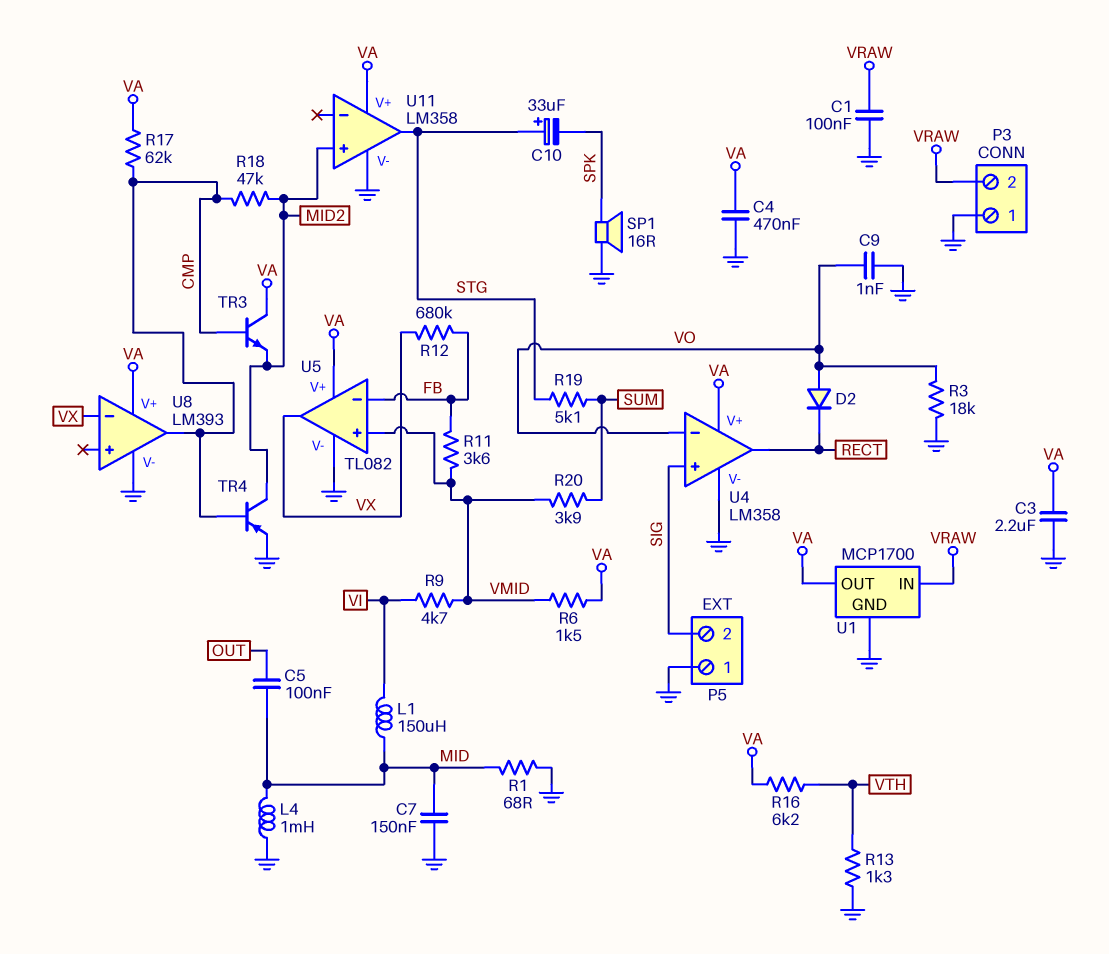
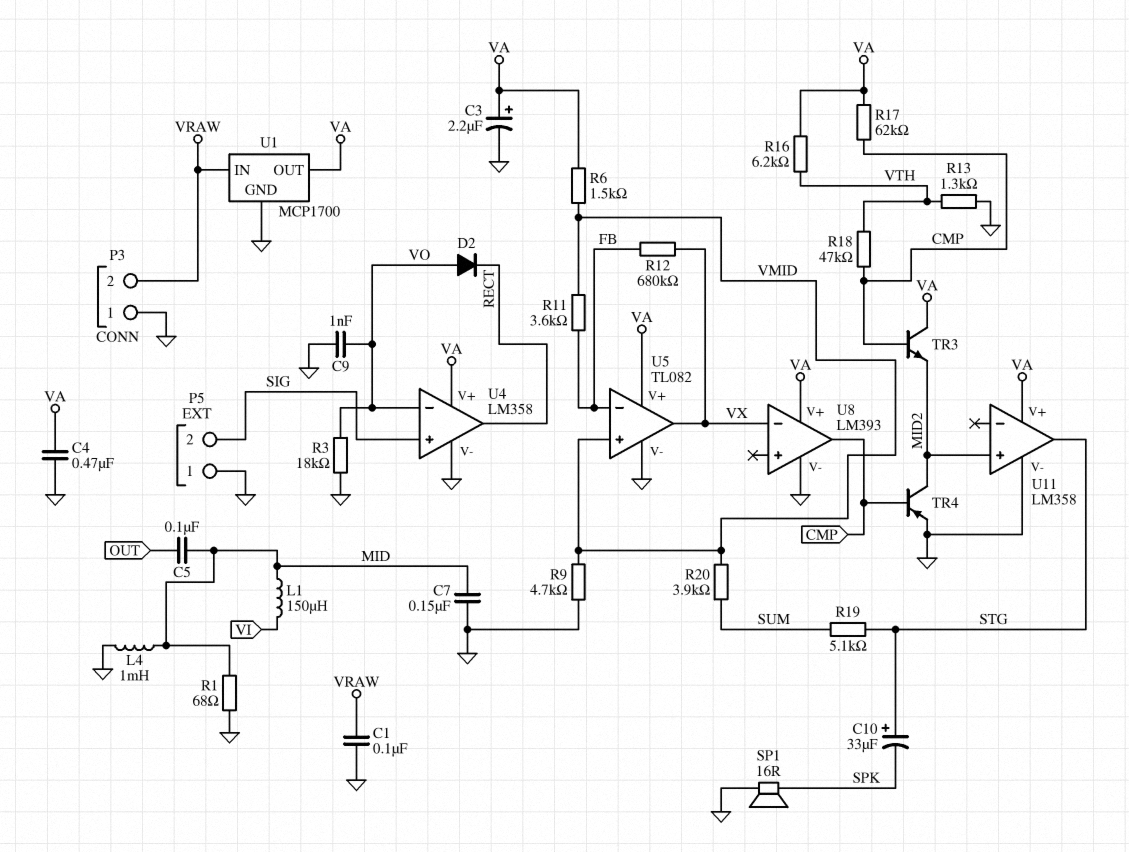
C3: 2.2uF (GND, VA) -> 2.2uF (plus VA, minus GND)
R9: 4.7k (VI, VMID) -> 4.7k (GND, VMID)
R18: 47k (CMP, MID2) -> 47k (CMP, VTH)

